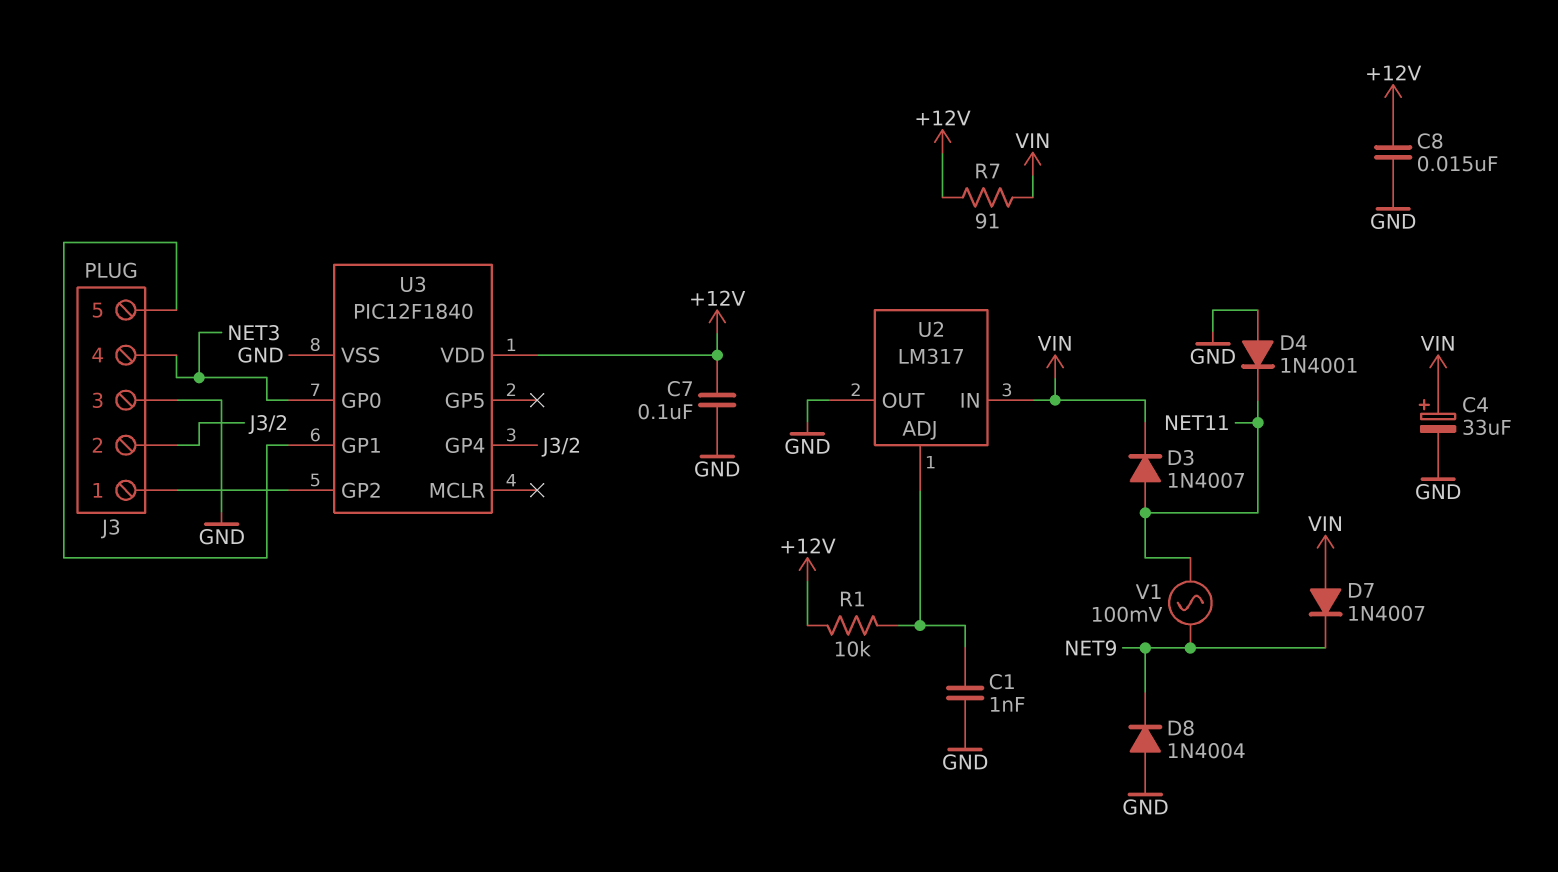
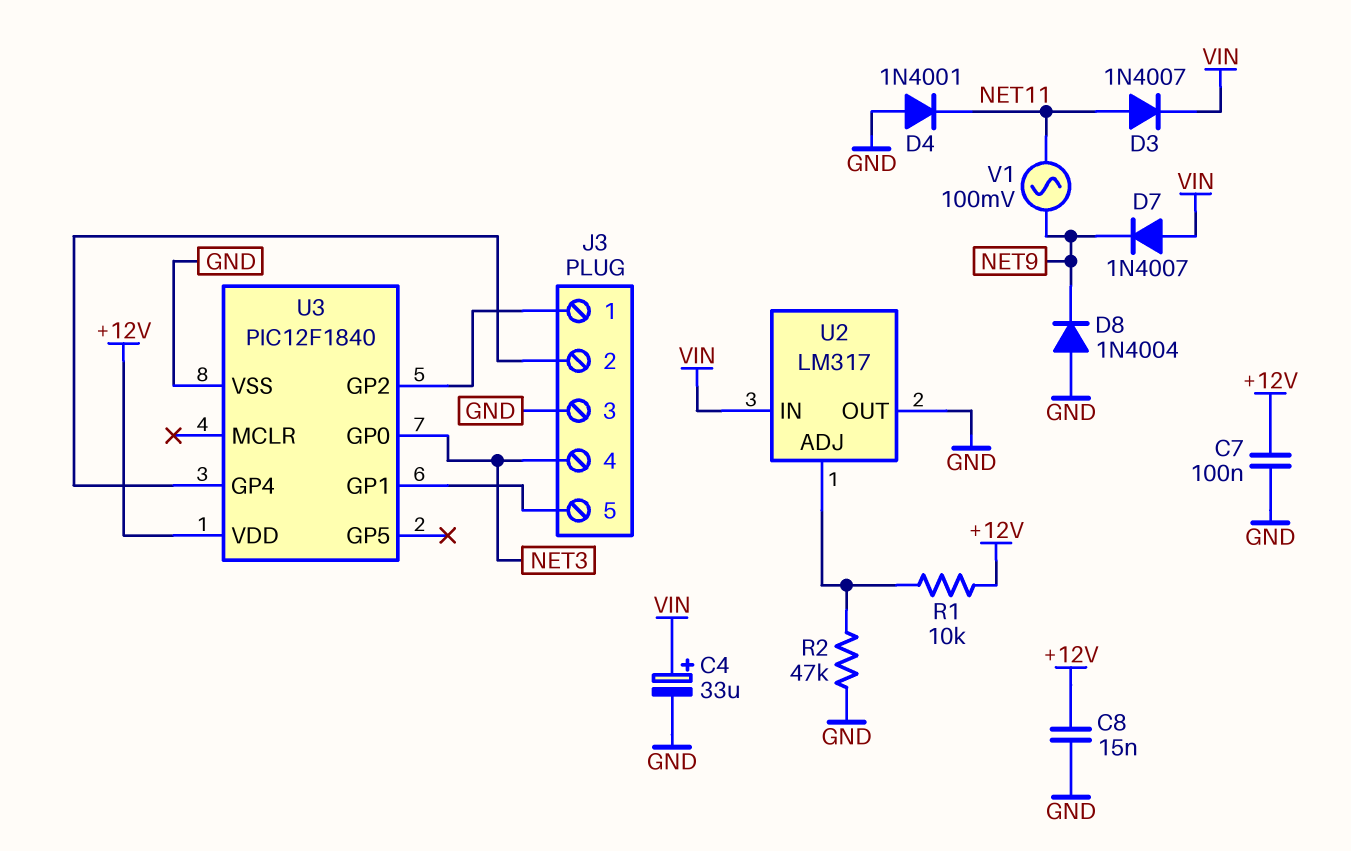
C1: 1nF (GND, U2/ADJ) -> none
R2: none -> 47k (GND, U2/ADJ)
R7: 91 (+12V, VIN) -> none

